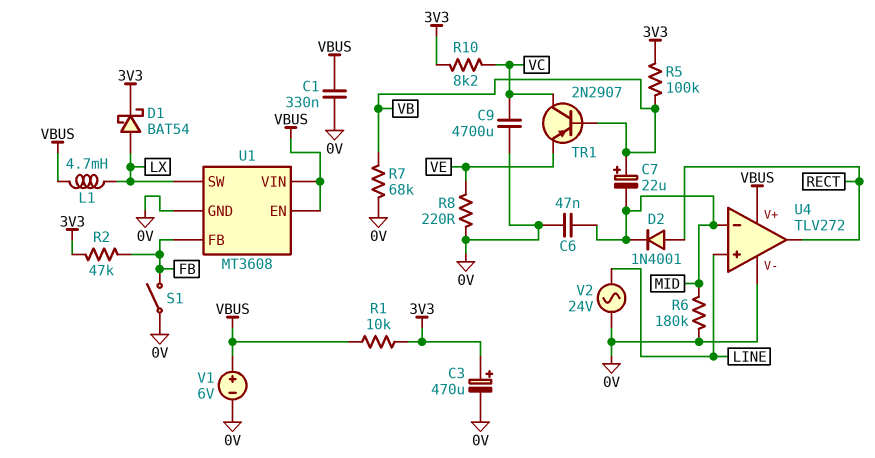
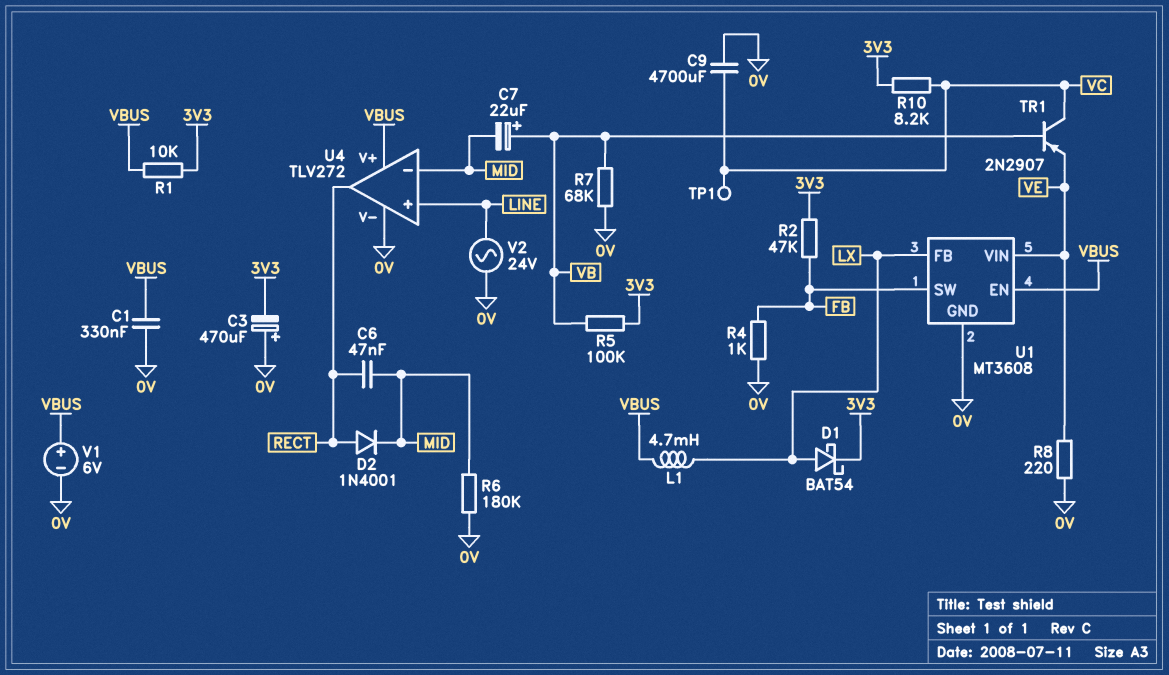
C3: 470uF (plus 3V3, minus 0V) -> 470uF (plus 0V, minus 3V3)
C6: 47nF (0V, MID) -> 47nF (MID, RECT)
R4: none -> 1k (0V, FB)
S1: switch (0V, FB) -> none
TP1: none -> test point (VC)
U1 pin FB: FB -> LX
U1 pin SW: LX -> FB
U1 pin VIN: VBUS -> VE

